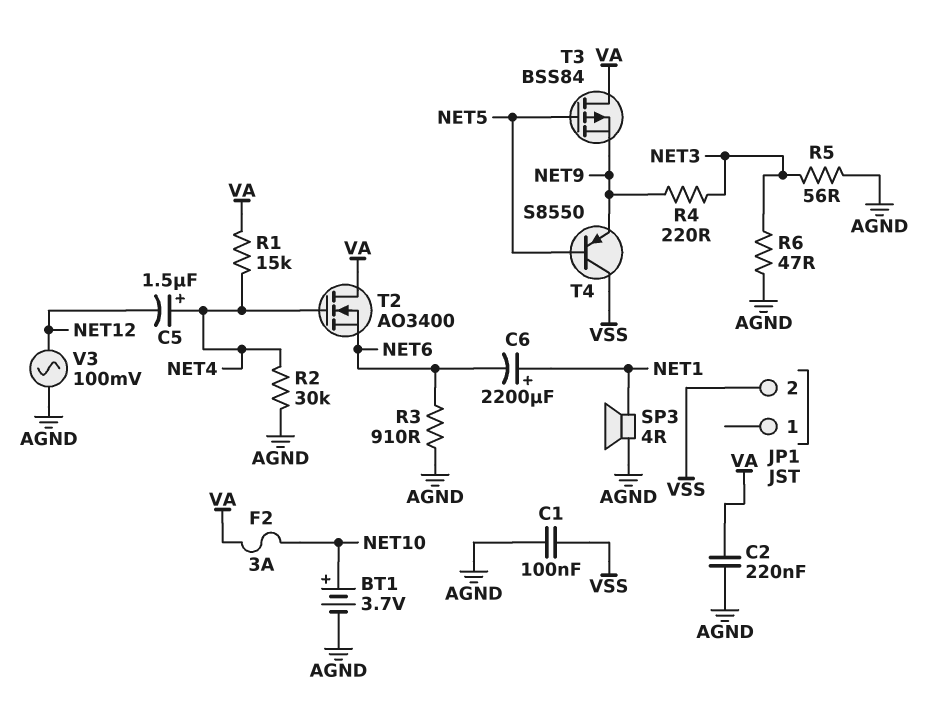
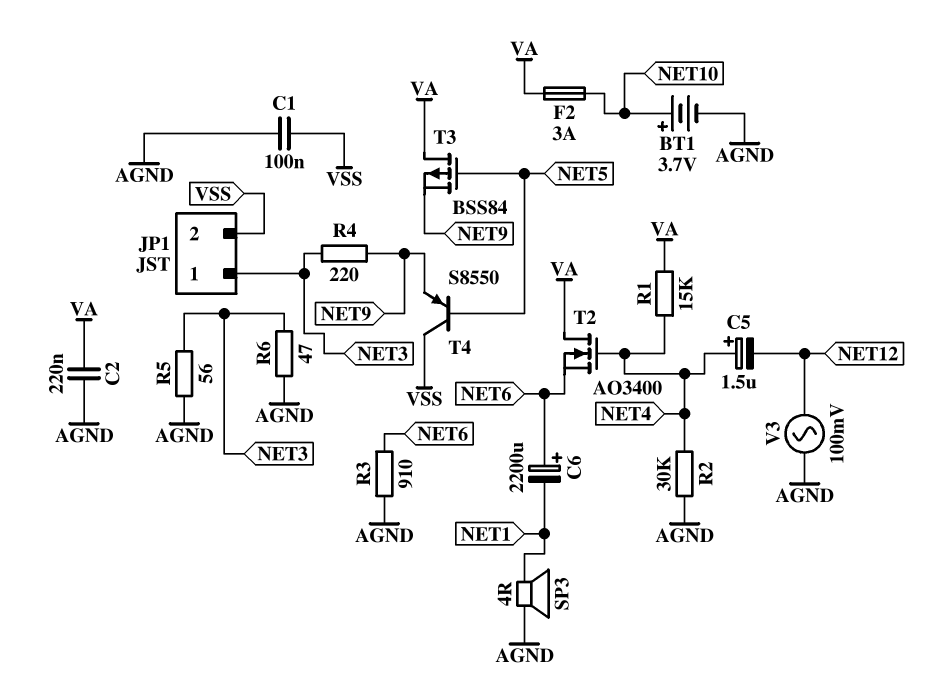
C6: 2200uF (plus NET1, minus NET6) -> 2200uF (plus NET6, minus NET1)
JP1 pin 1: none -> NET3

